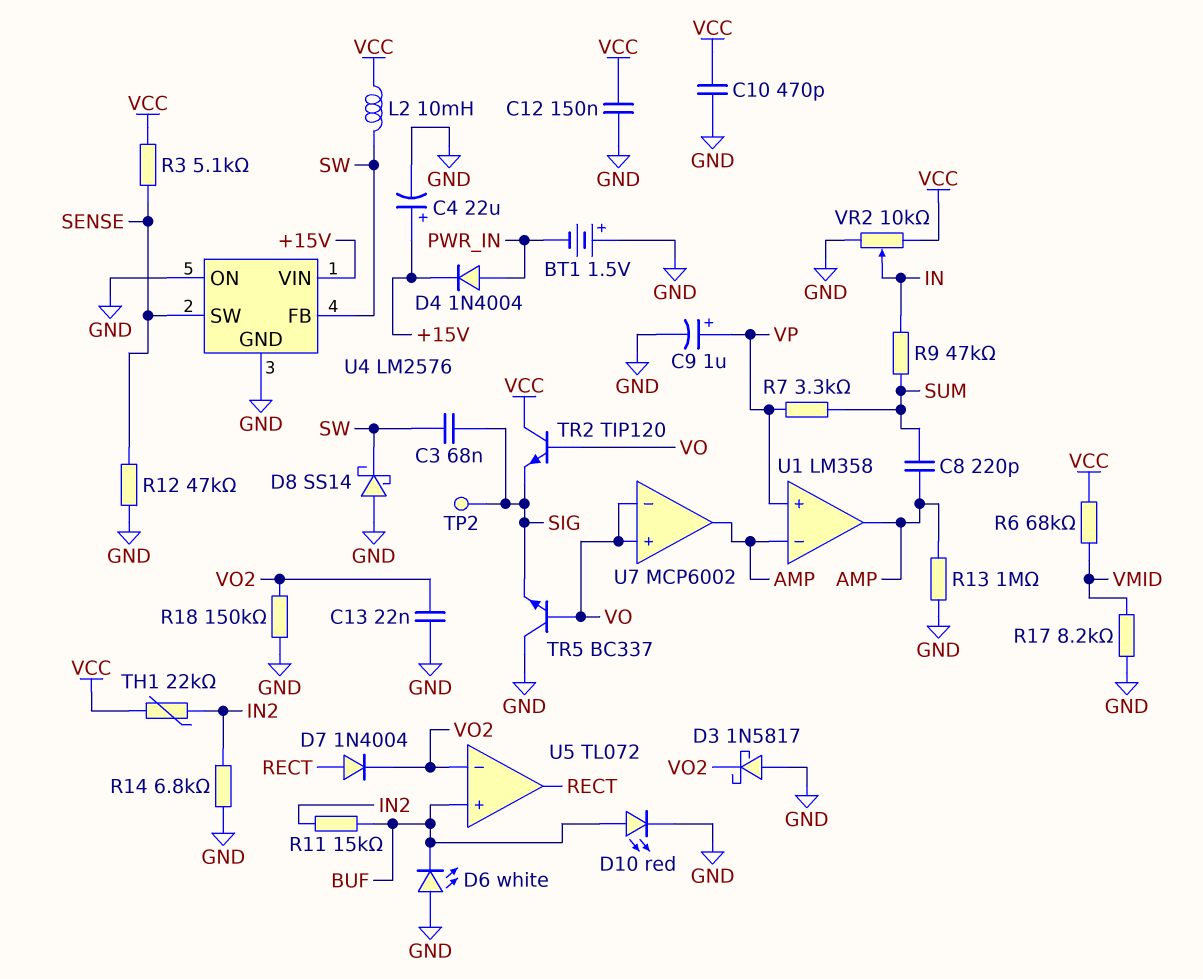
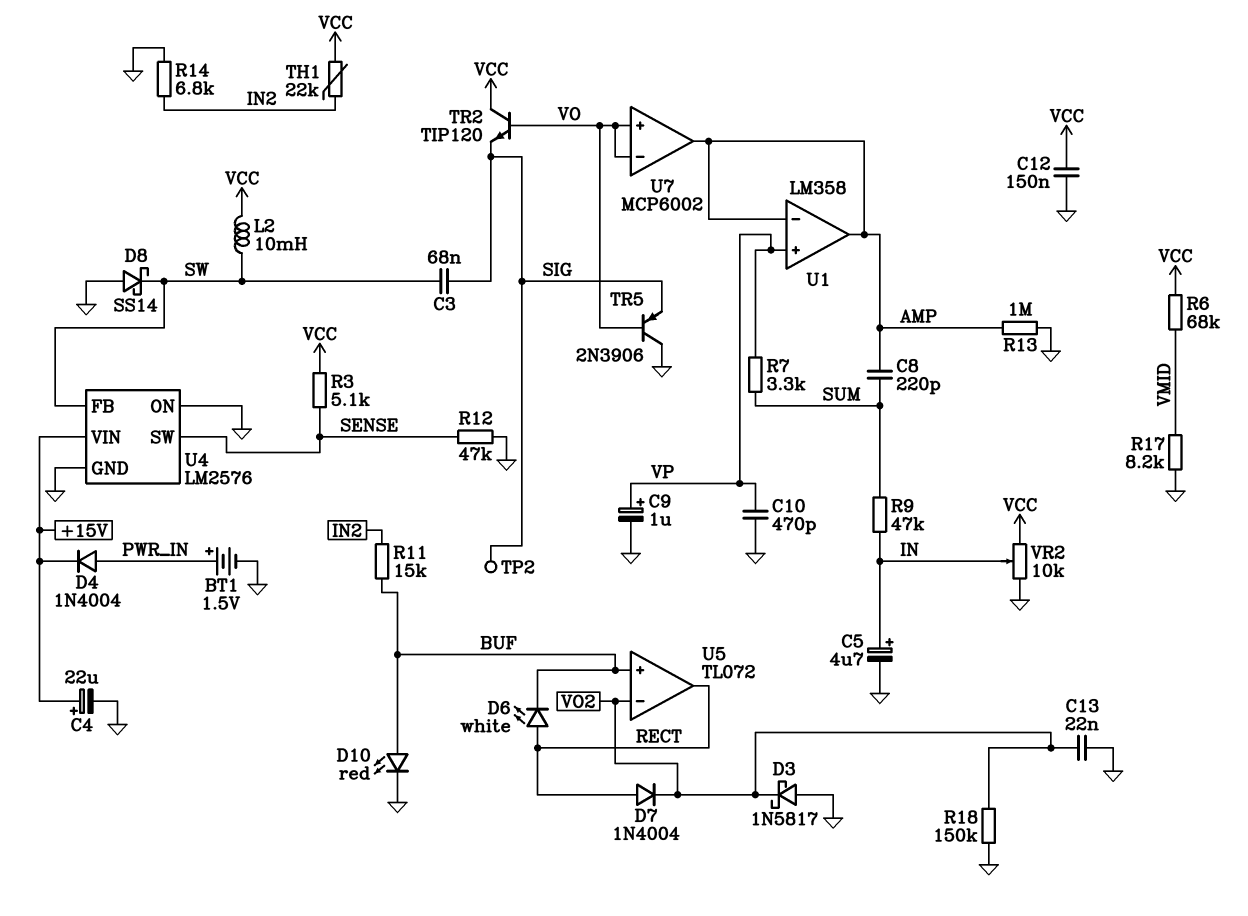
BT1: 1.5V (plus GND, minus PWR_IN) -> 1.5V (plus PWR_IN, minus GND)
C5: none -> 4.7uF (plus IN, minus GND)
C10: 470pF (GND, VCC) -> 470pF (GND, VP)
D6: LED white (A GND, K BUF) -> LED white (A RECT, K BUF)
TR5: NPN BC337 (B VO, C GND, E SIG) -> PNP 2N3906 (B VO, C GND, E SIG)

